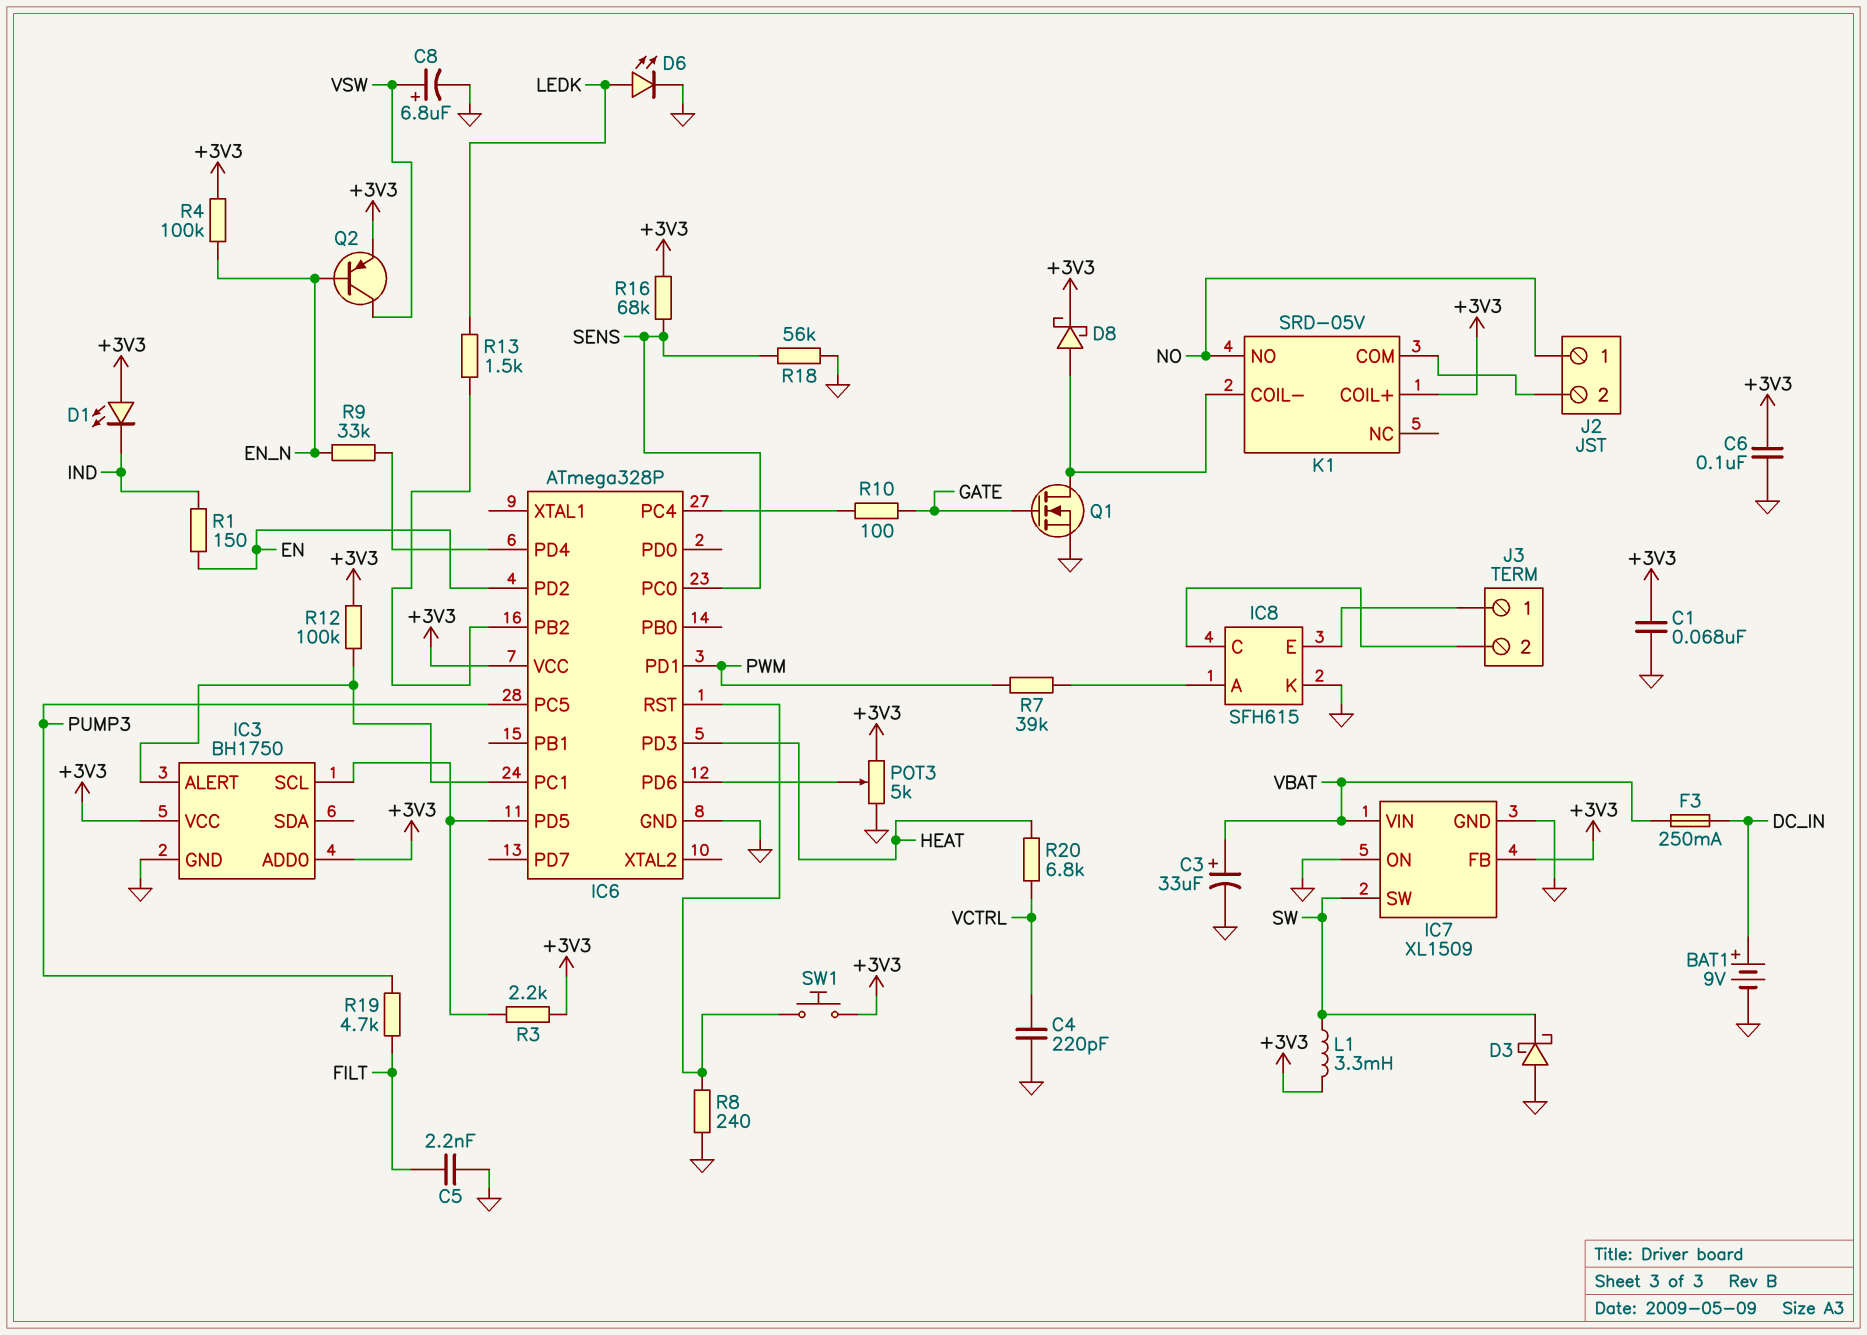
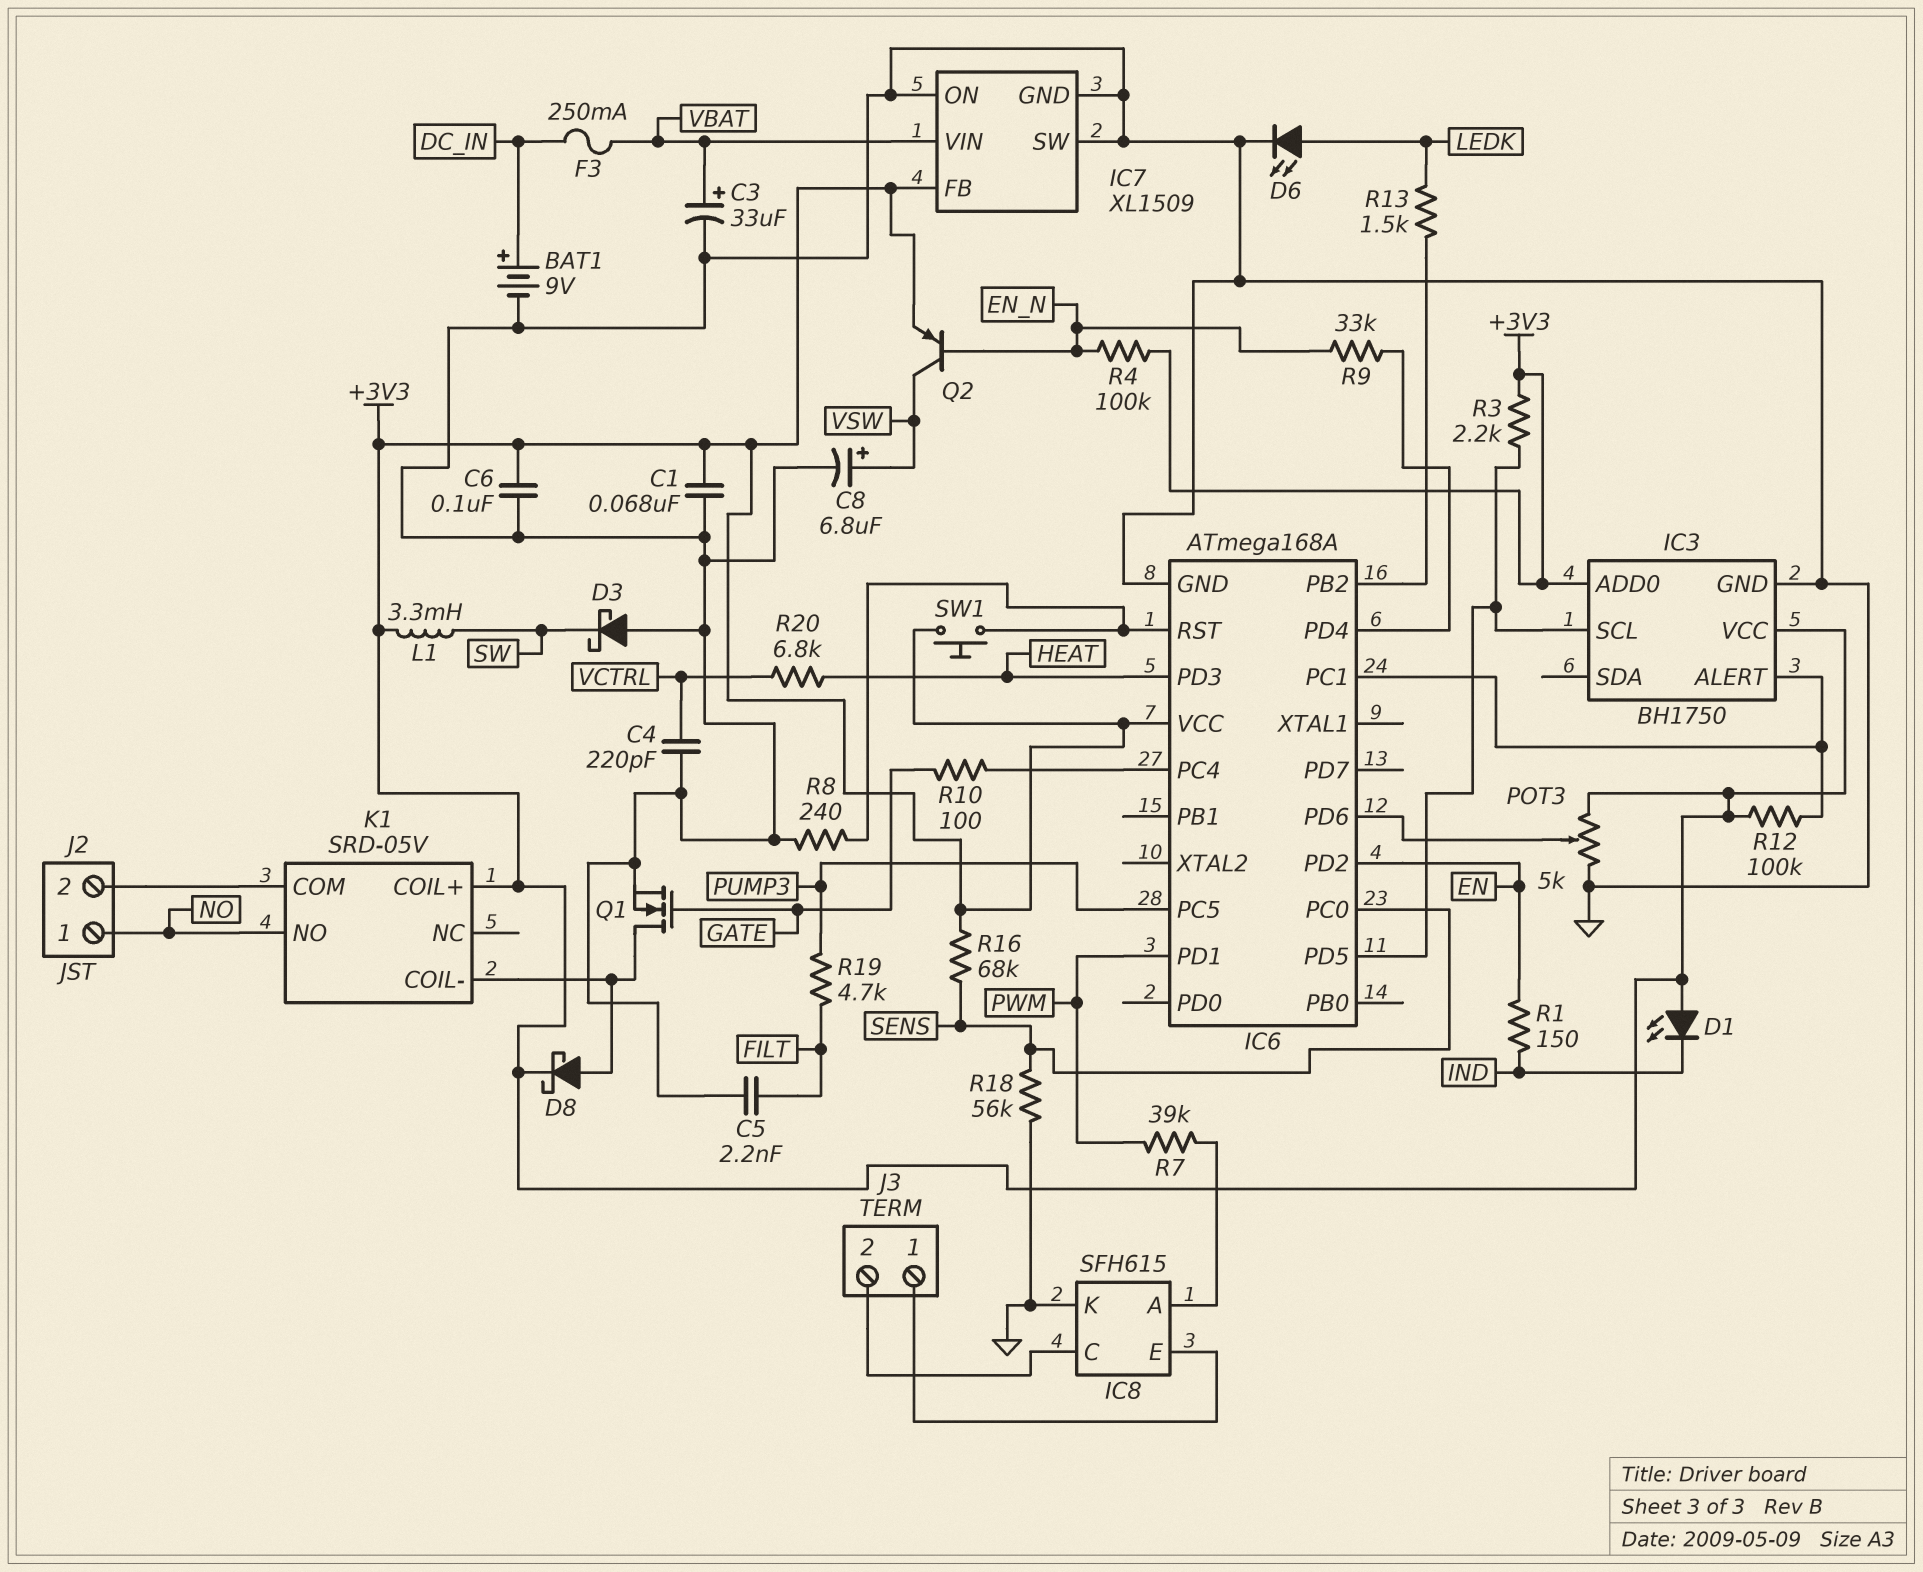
IC6: ATmega328P -> ATmega168A
IC7 pin SW: SW -> GND

